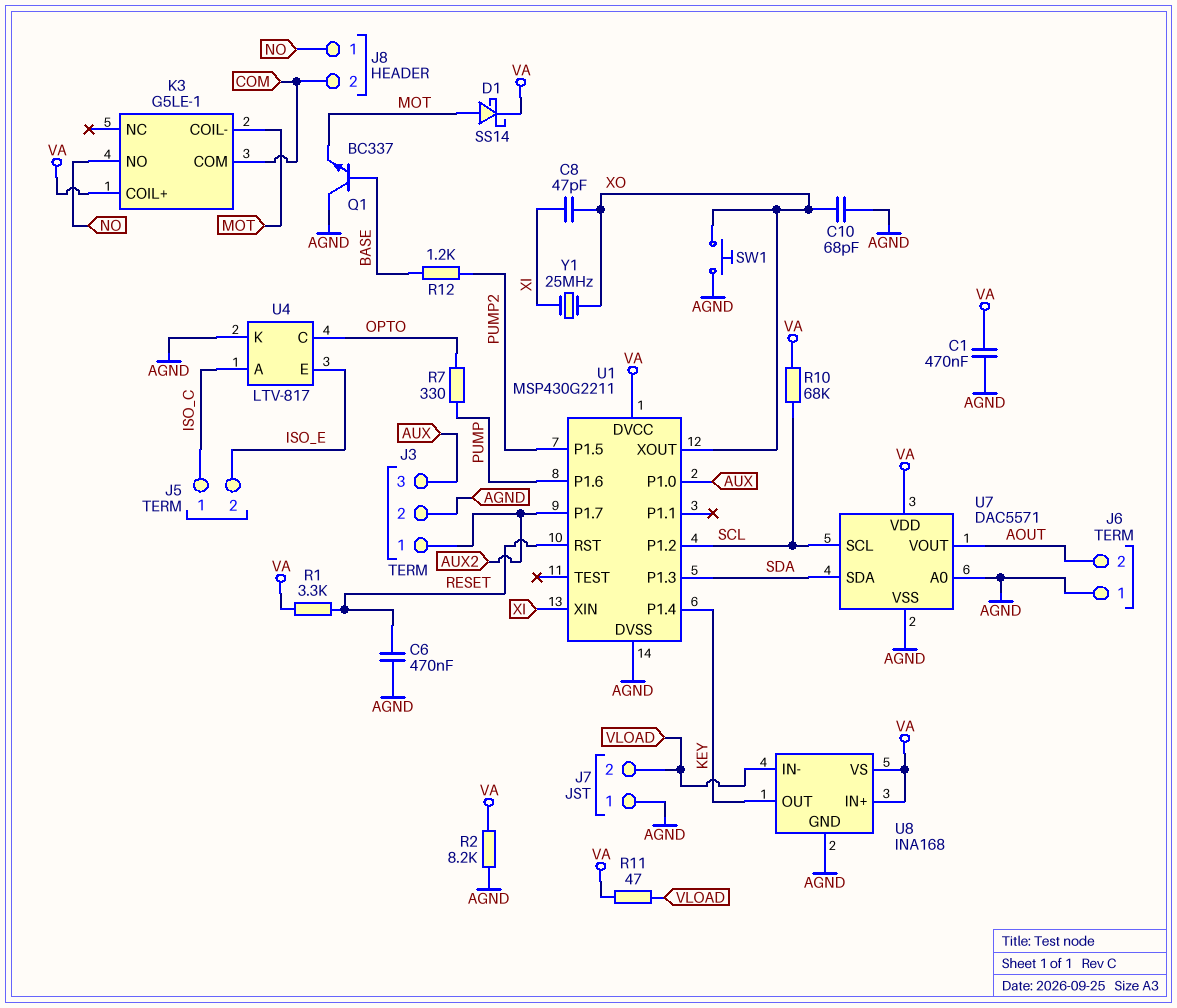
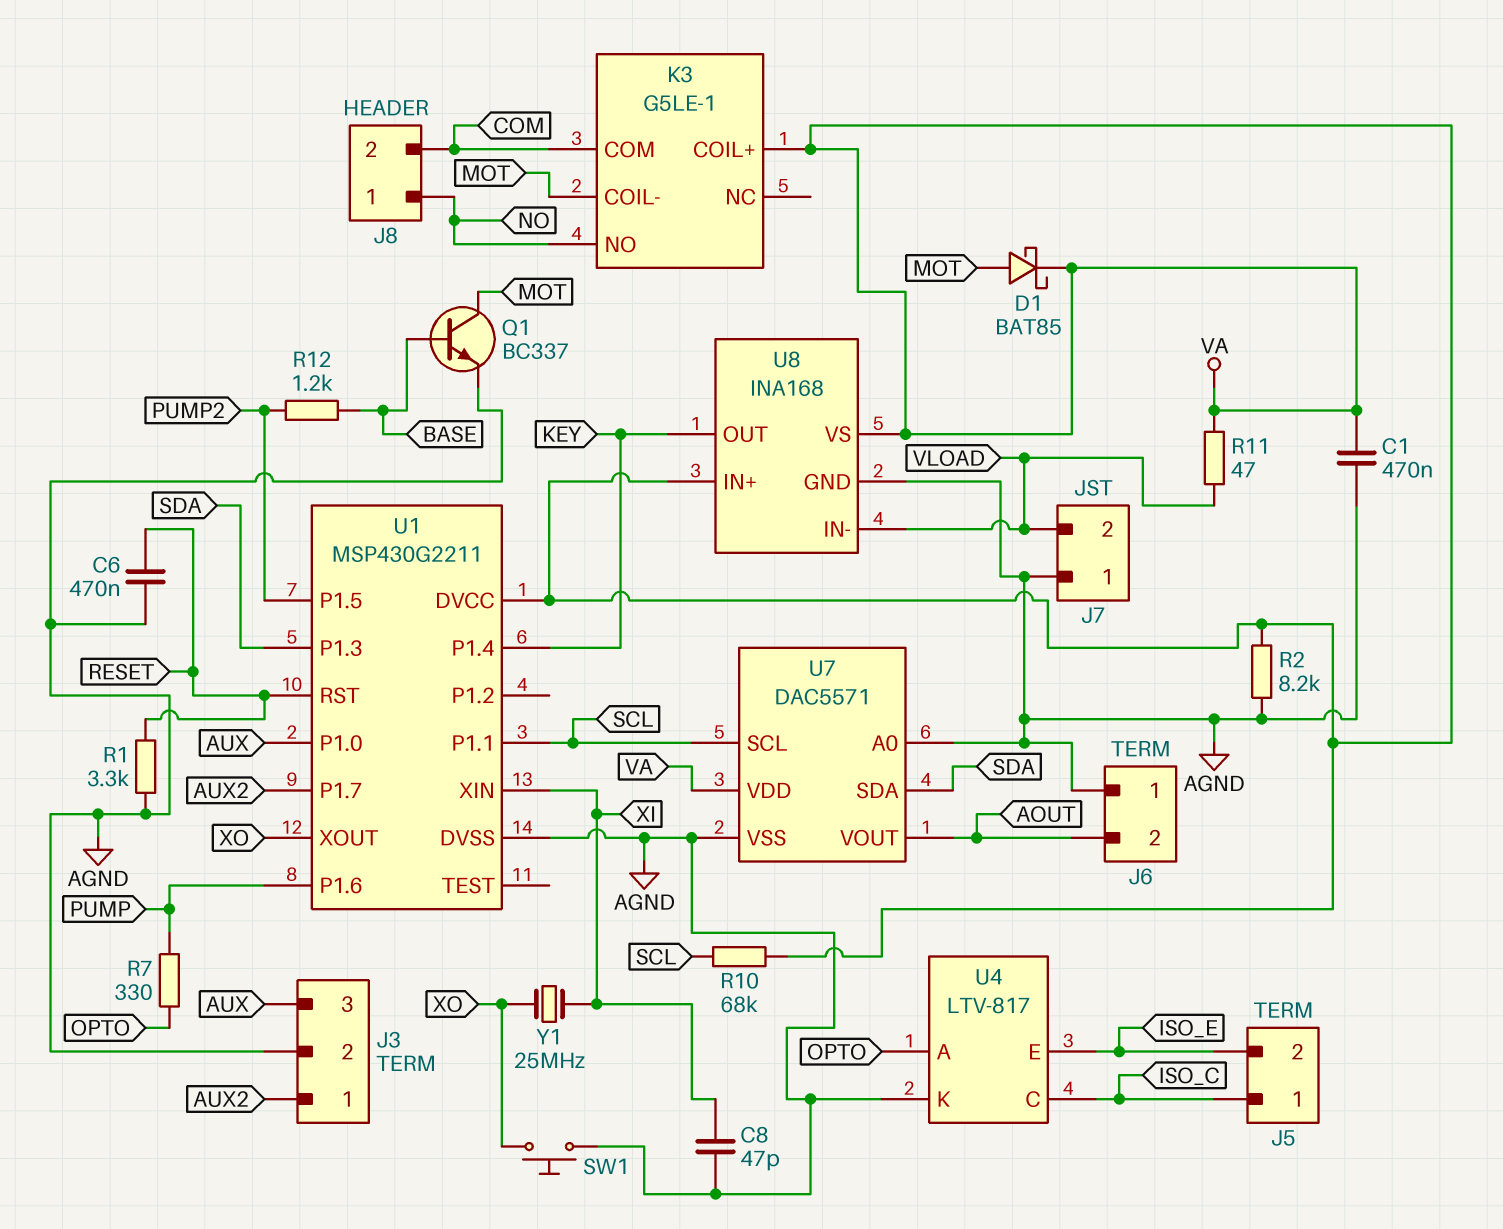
C8: 47pF (XI, XO) -> 47pF (AGND, XI)
C10: 68pF (AGND, XO) -> none
D1: schottky SS14 (A MOT, K VA) -> schottky BAT85 (A MOT, K VA)
Q1: NPN BC337 (B BASE, C AGND, E MOT) -> NPN BC337 (B BASE, C MOT, E AGND)
R1: 3.3k (RESET, VA) -> 3.3k (AGND, RESET)
U1 pin P1.1: none -> SCL
U1 pin P1.2: SCL -> none
U4 pin A: ISO_C -> OPTO
U4 pin C: OPTO -> ISO_C

